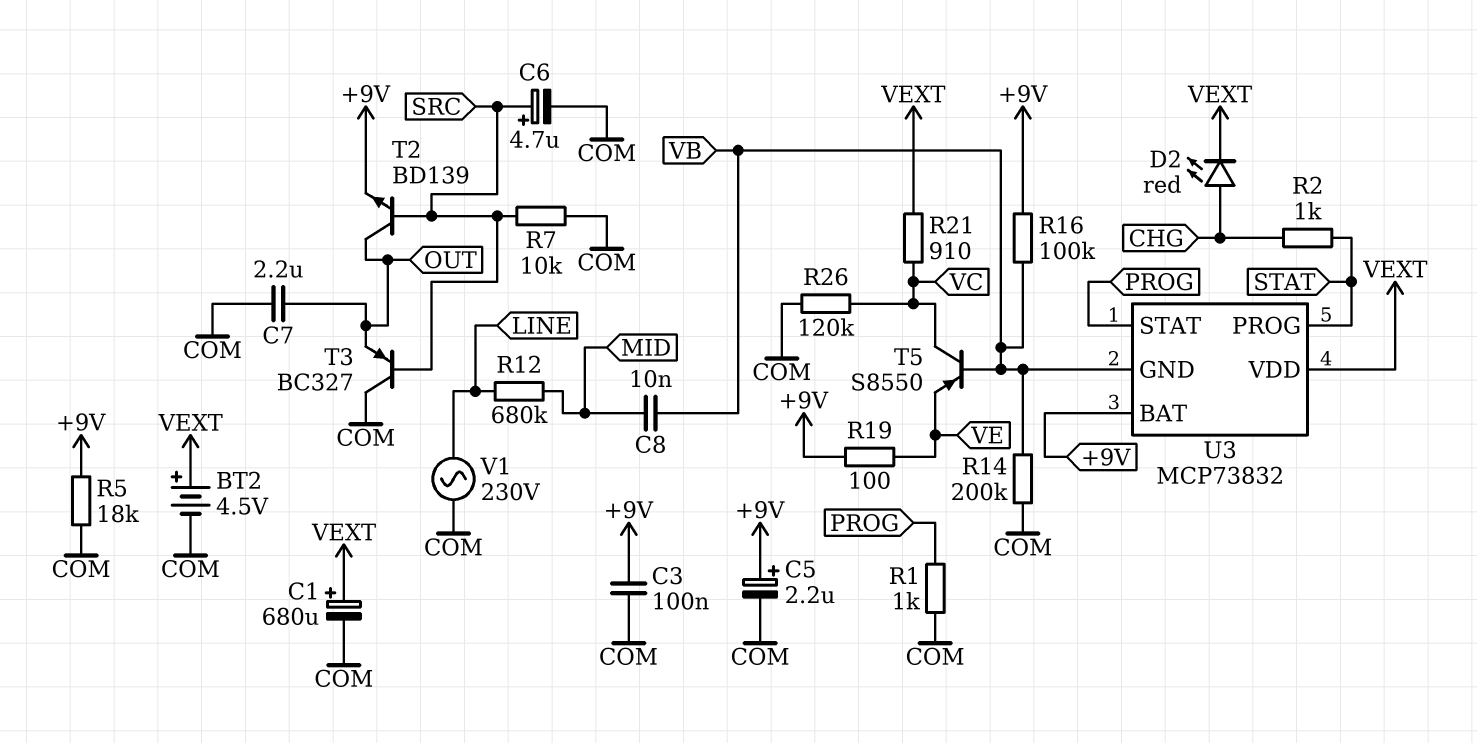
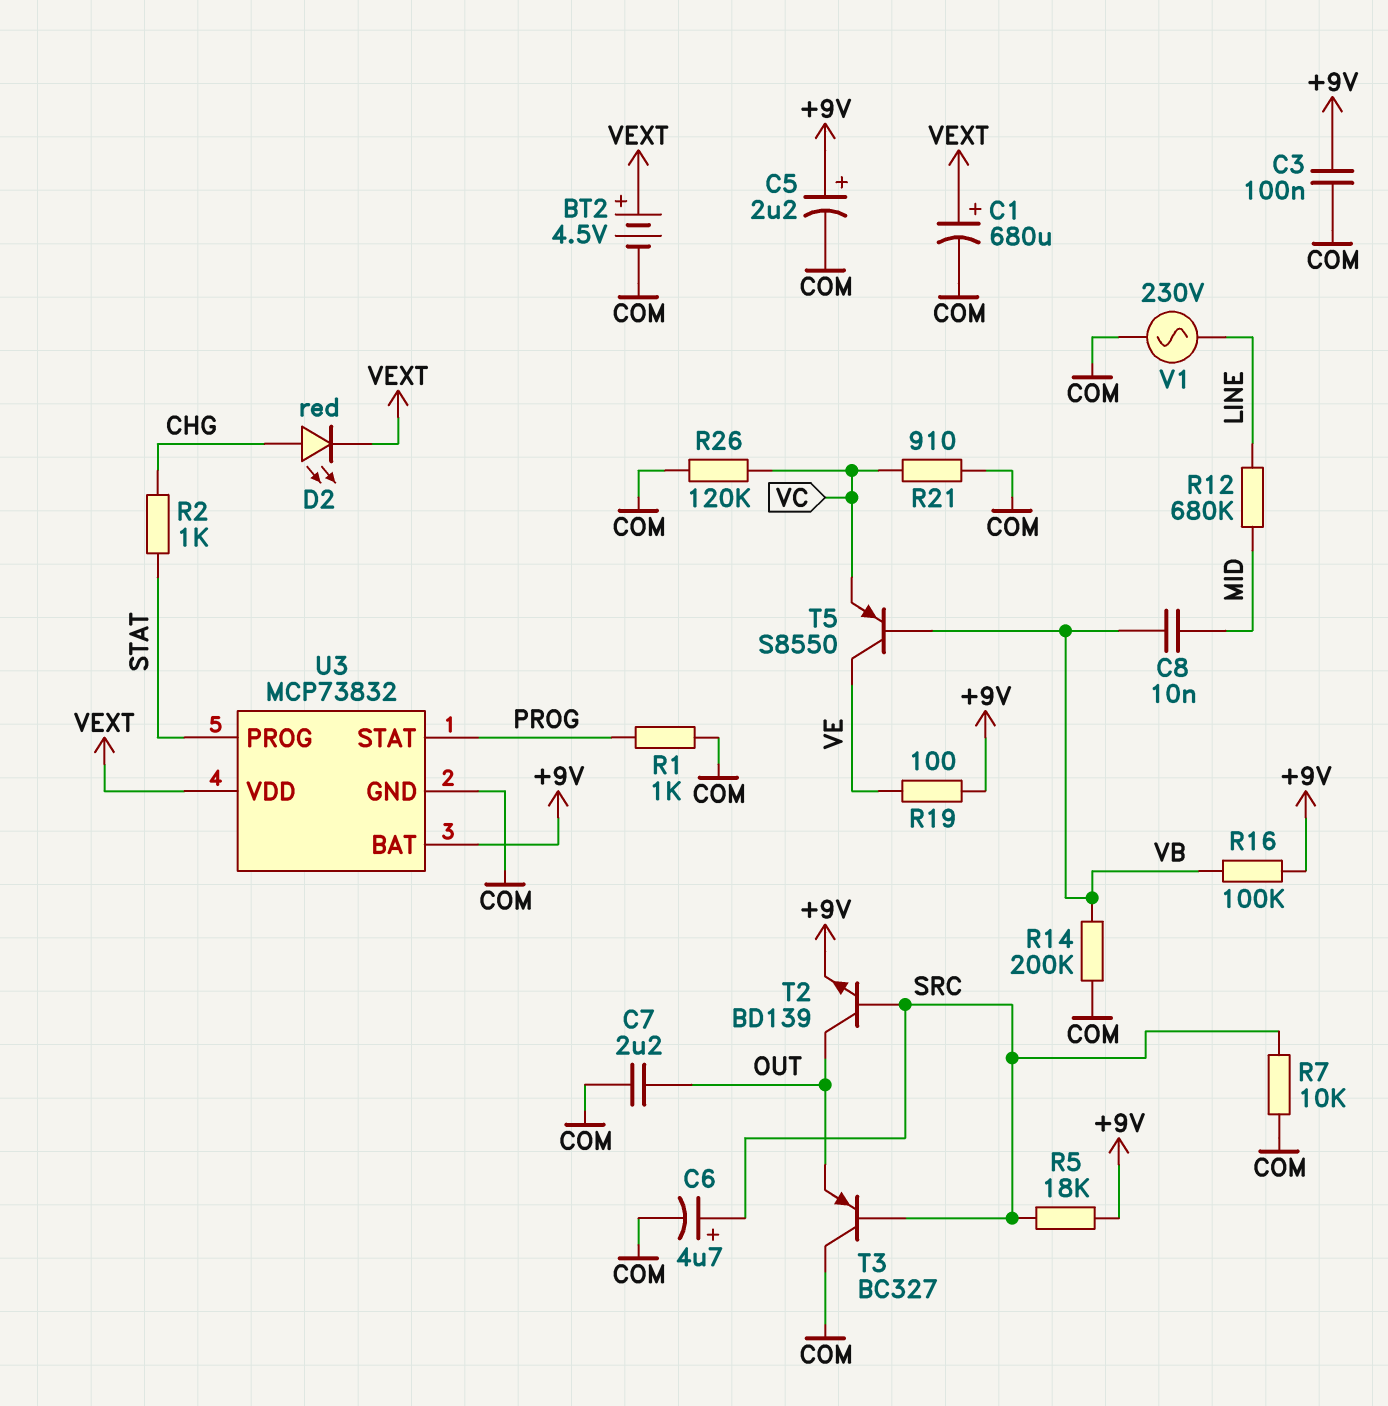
R5: 18k (+9V, COM) -> 18k (+9V, SRC)
R21: 910 (VC, VEXT) -> 910 (COM, VC)
T5: PNP S8550 (B VB, C VC, E VE) -> PNP S8550 (B VB, C VE, E VC)
U3 pin GND: VB -> COM

